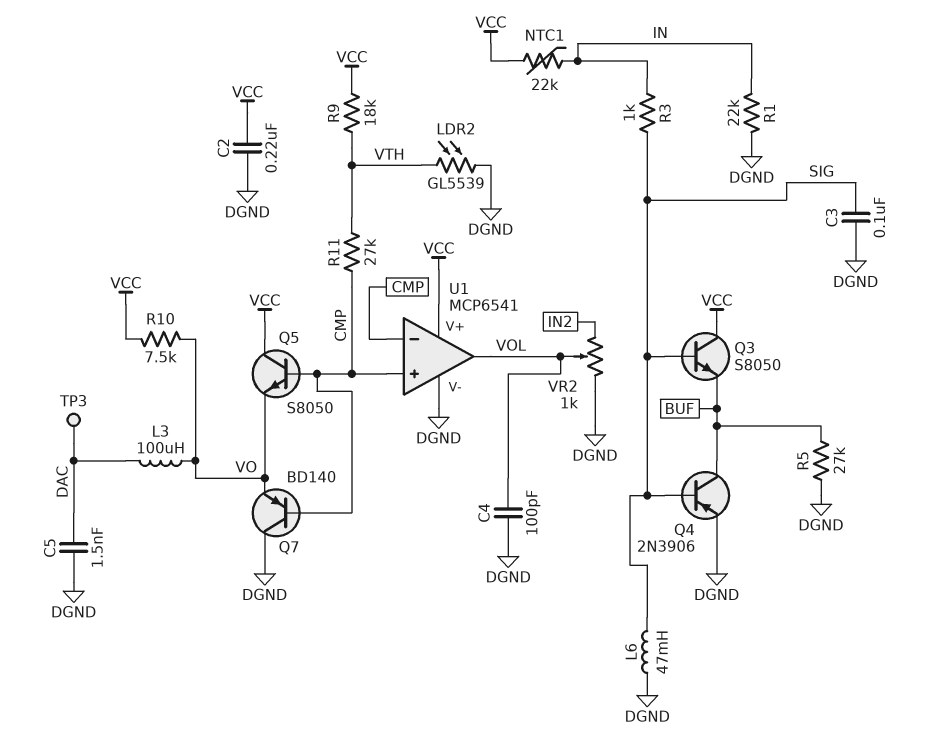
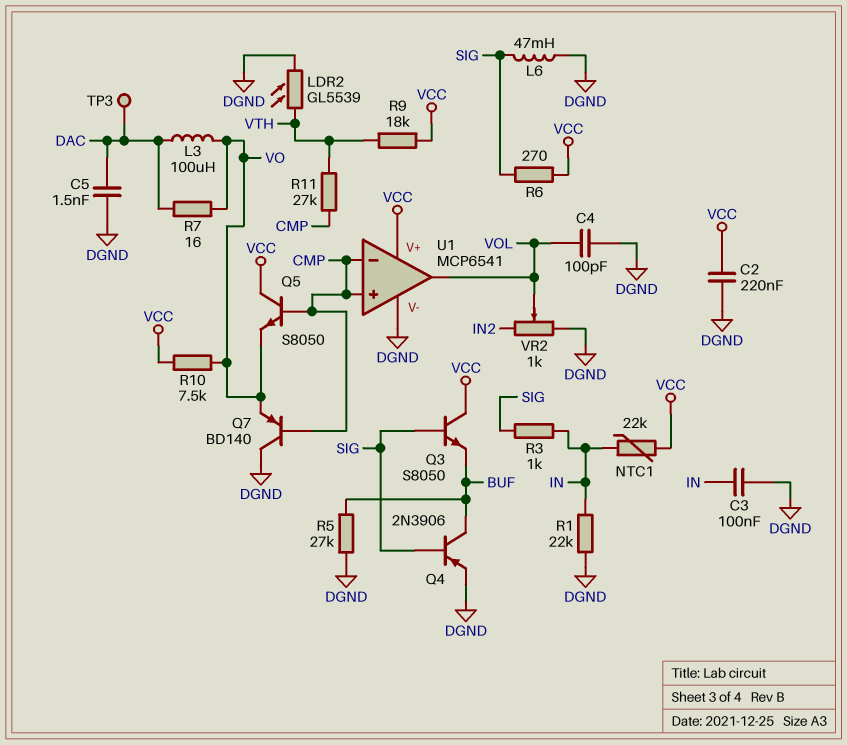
C3: 100nF (DGND, SIG) -> 100nF (DGND, IN)
R6: none -> 270 (SIG, VCC)
R7: none -> 16 (DAC, VO)

